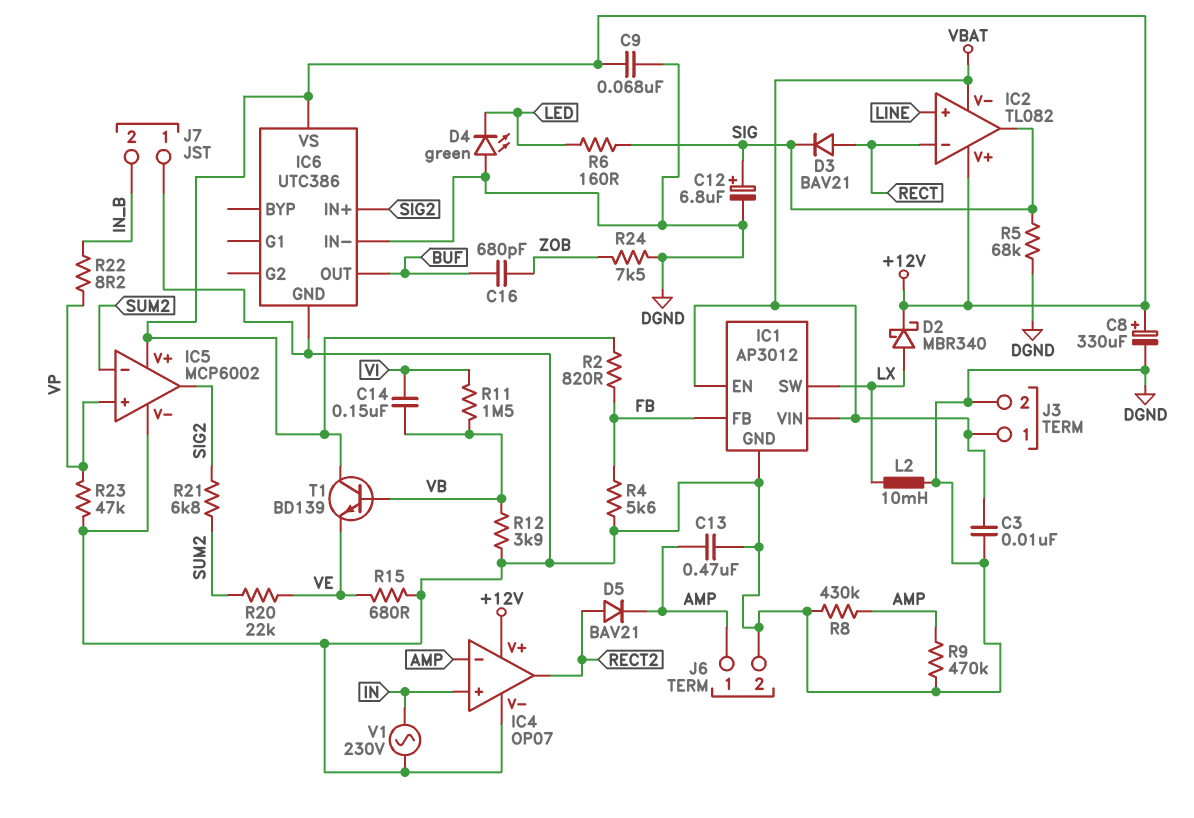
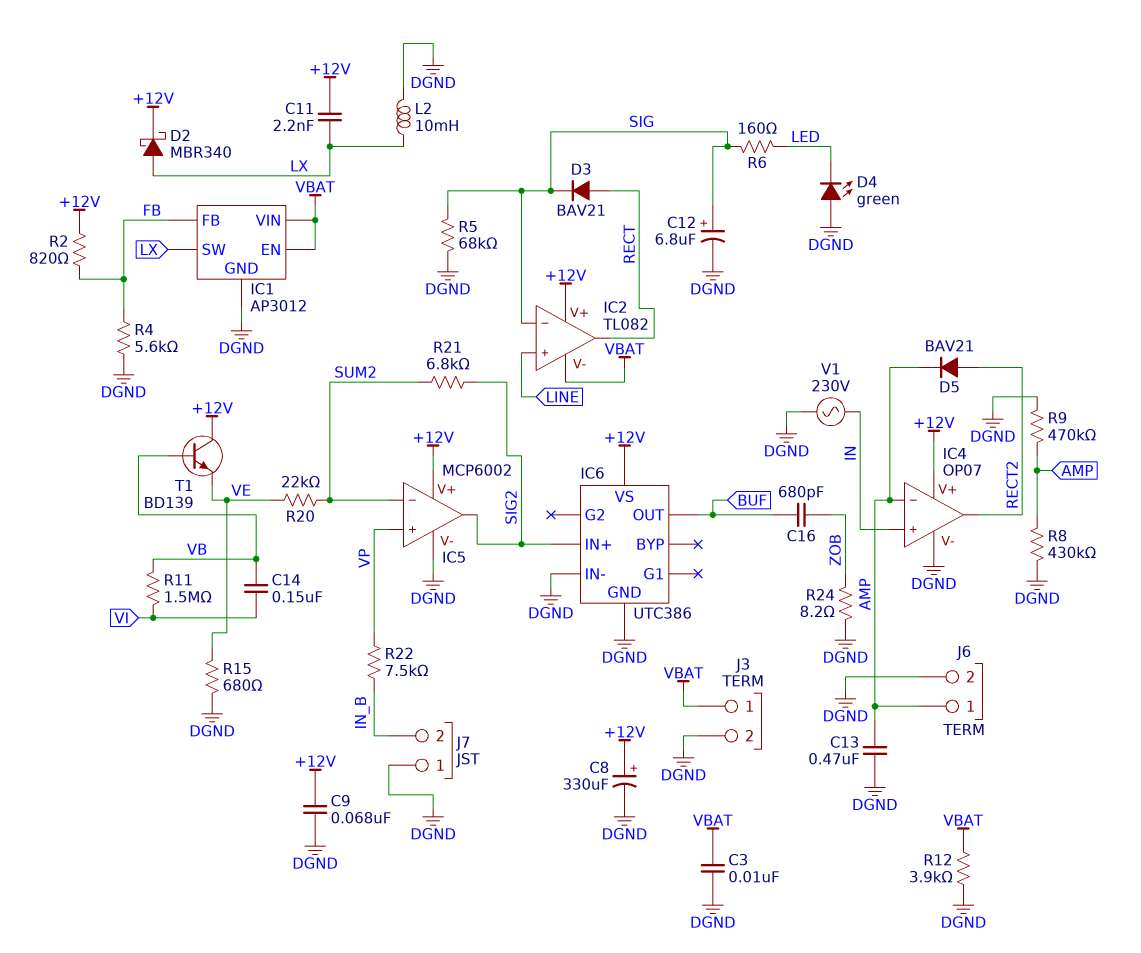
C11: none -> 2.2nF (+12V, LX)
IC2 pin in-: RECT -> SIG
IC2 pin out: SIG -> RECT
R12: 3.9k (DGND, VB) -> 3.9k (DGND, VBAT)
R22: 8.2 (IN_B, VP) -> 7.5k (IN_B, VP)
R23: 47k (DGND, VP) -> none
R24: 7.5k (DGND, ZOB) -> 8.2 (DGND, ZOB)

